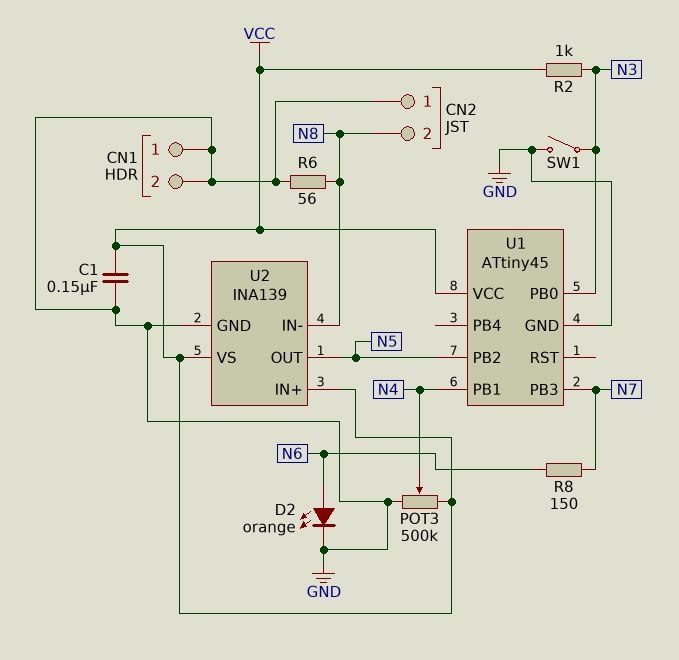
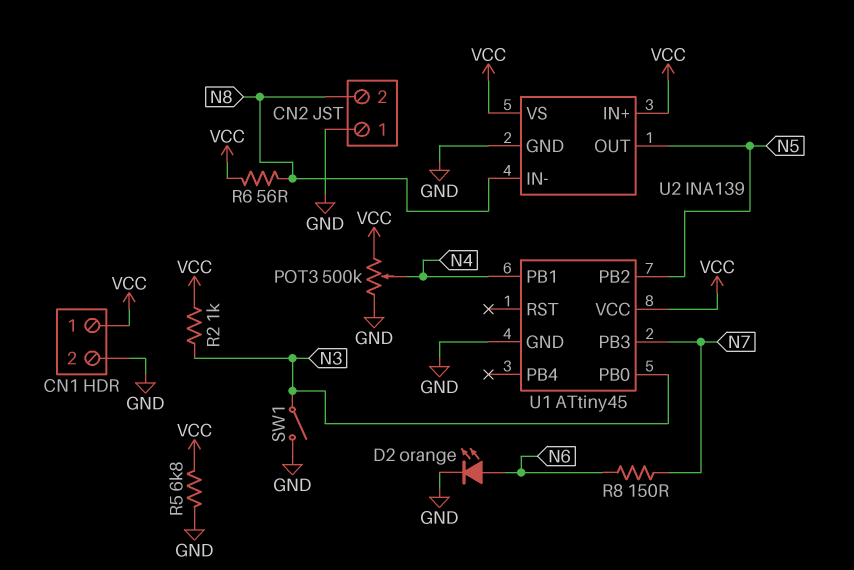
C1: 150nF (GND, VCC) -> none
CN1 pin 1: GND -> VCC
R5: none -> 6.8k (GND, VCC)
R6: 56 (GND, N8) -> 56 (N8, VCC)

